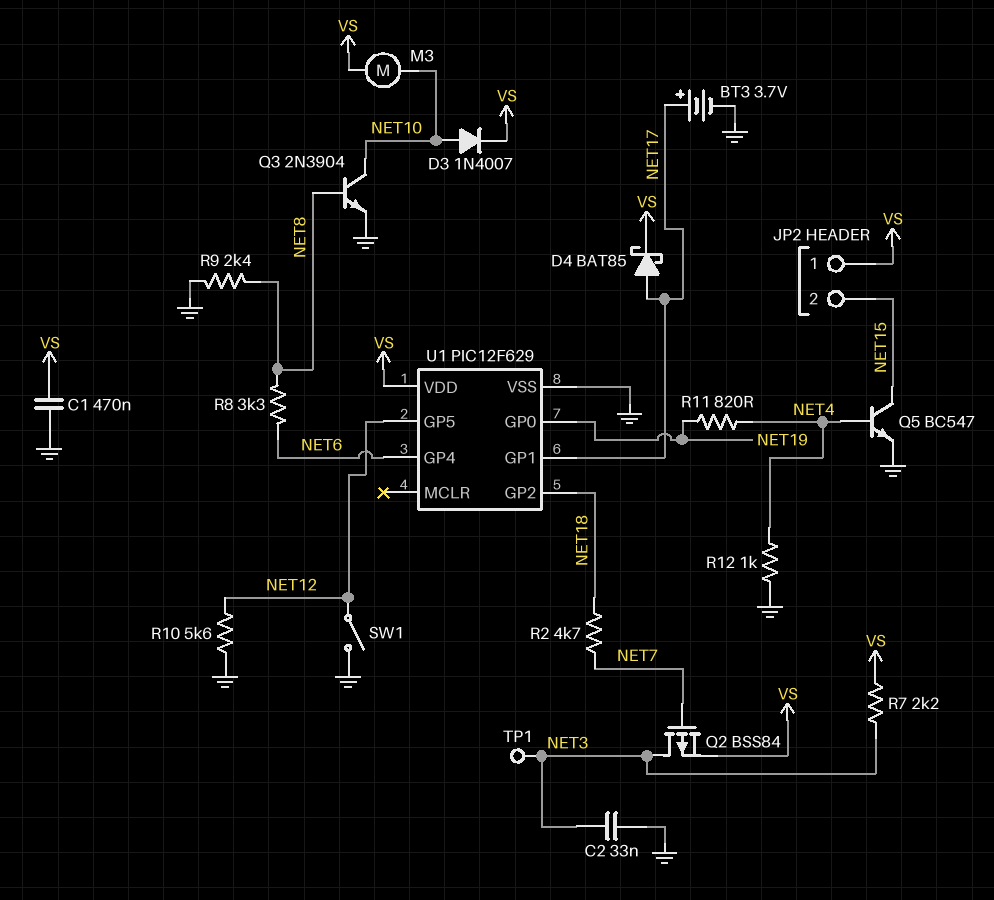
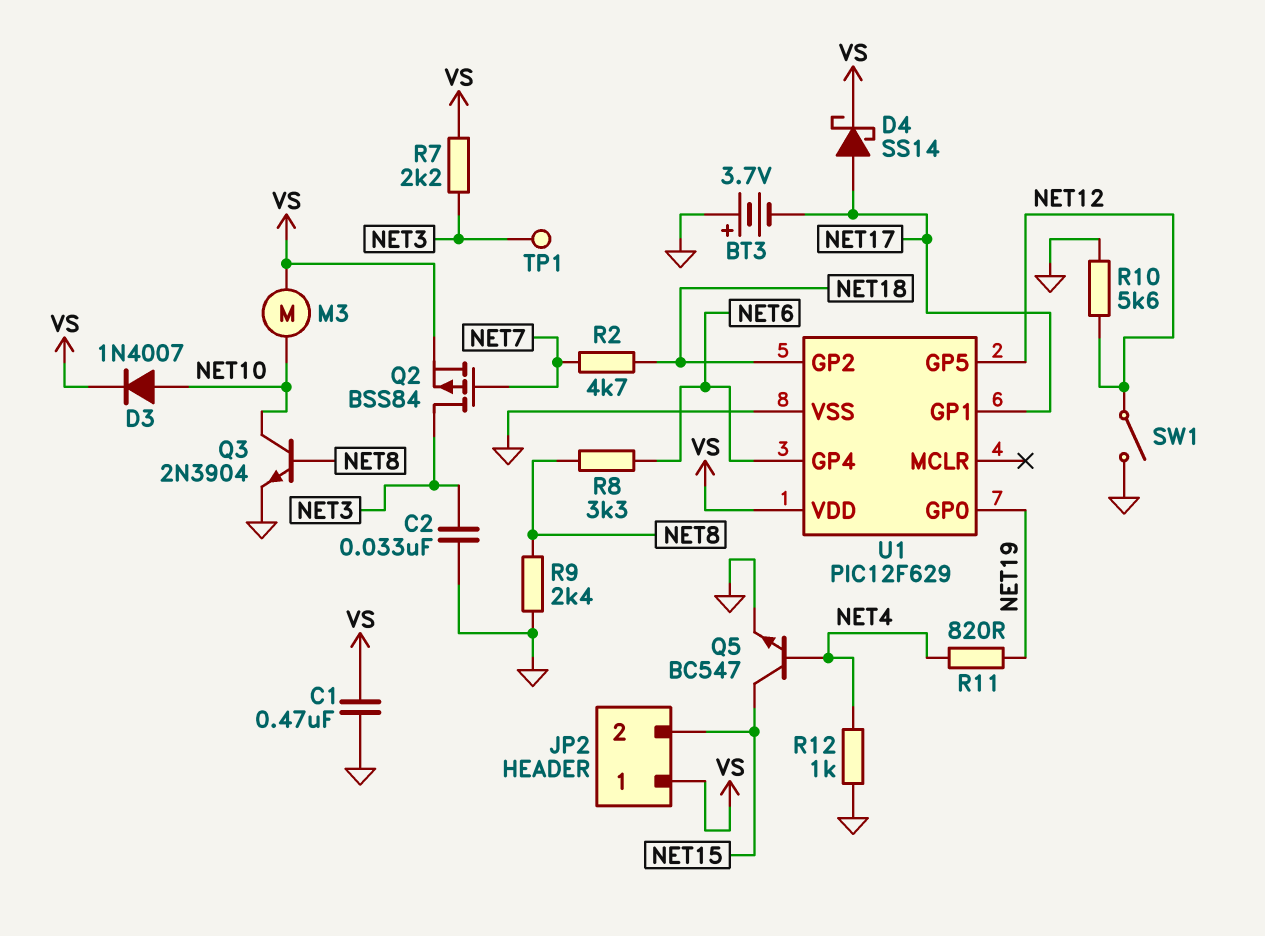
BT3: 3.7V (plus NET17, minus GND) -> 3.7V (plus GND, minus NET17)
D4: schottky BAT85 (A NET17, K VS) -> schottky SS14 (A NET17, K VS)

